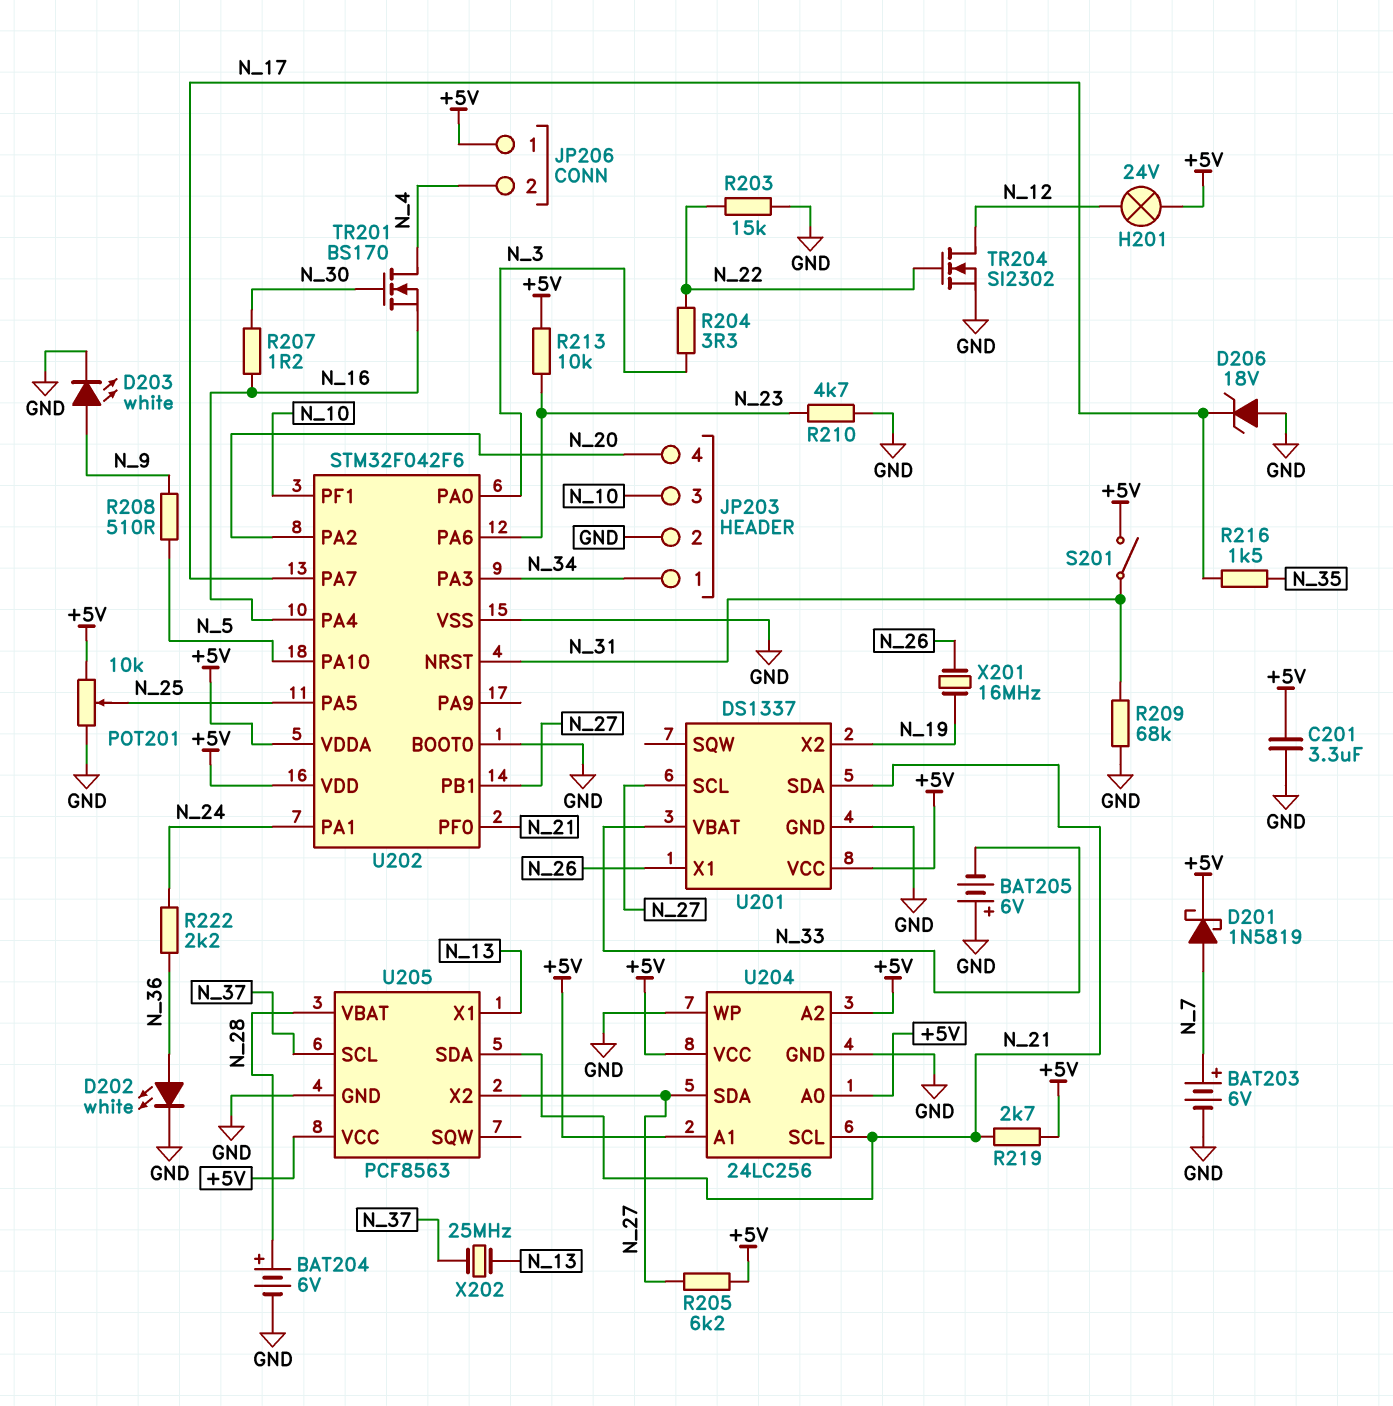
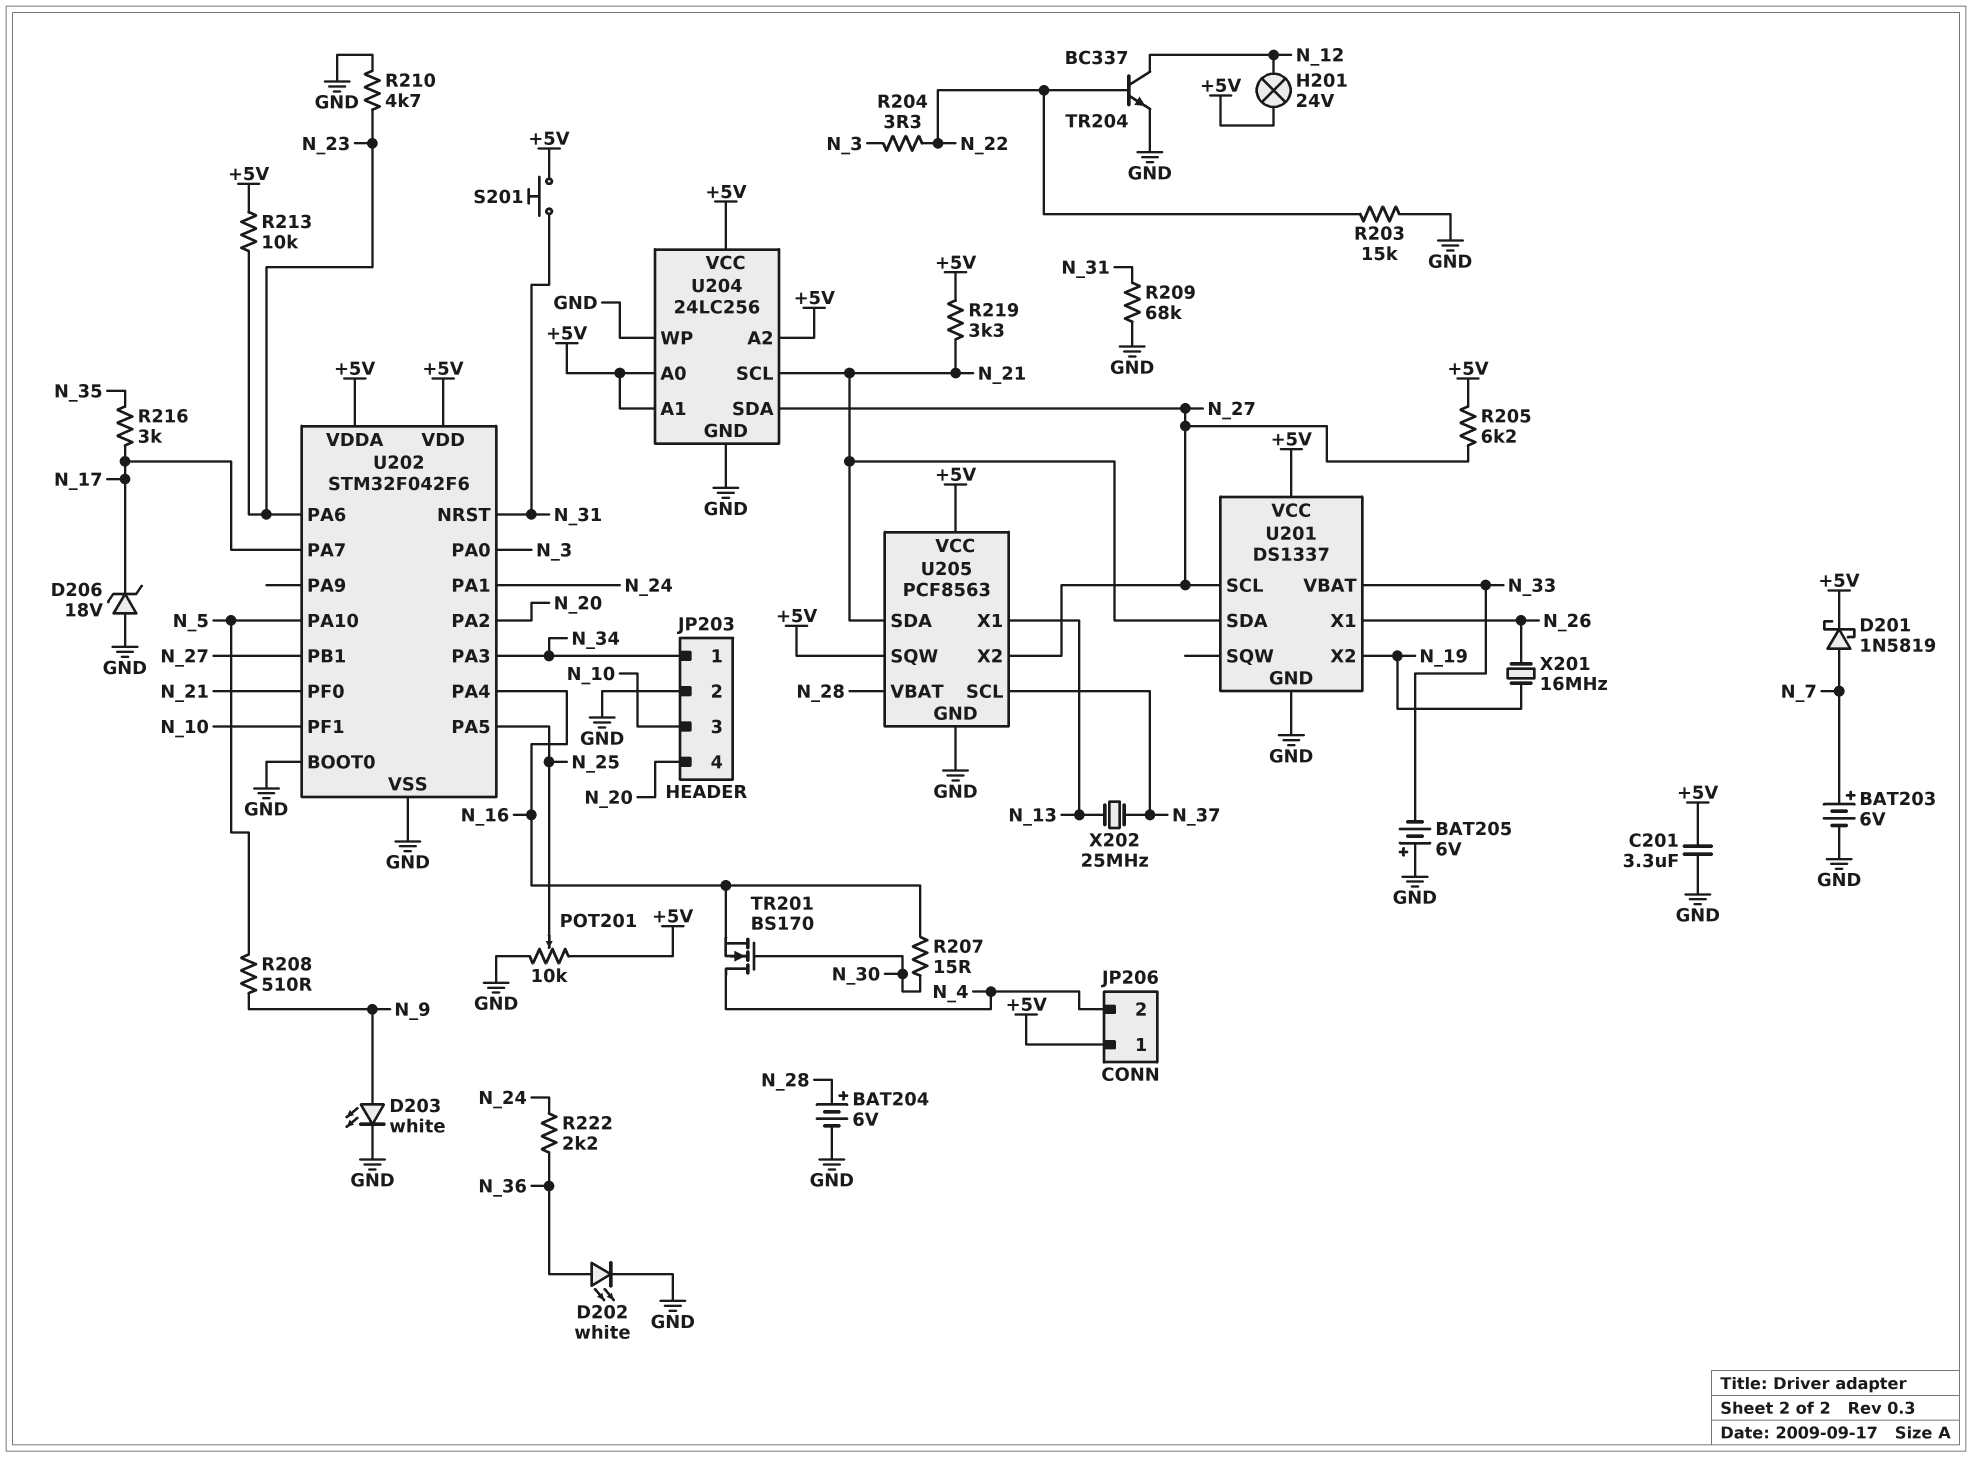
R207: 1.2 (N_16, N_30) -> 15 (N_16, N_30)
R216: 1.5k (N_17, N_35) -> 3k (N_17, N_35)
R219: 2.7k (+5V, N_21) -> 3.3k (+5V, N_21)
S201: switch (+5V, N_31) -> button (+5V, N_31)
TR204: NMOS SI2302 (G N_22, D N_12, S GND) -> NPN BC337 (B N_22, C N_12, E GND)
U205 pin SQW: none -> +5V

